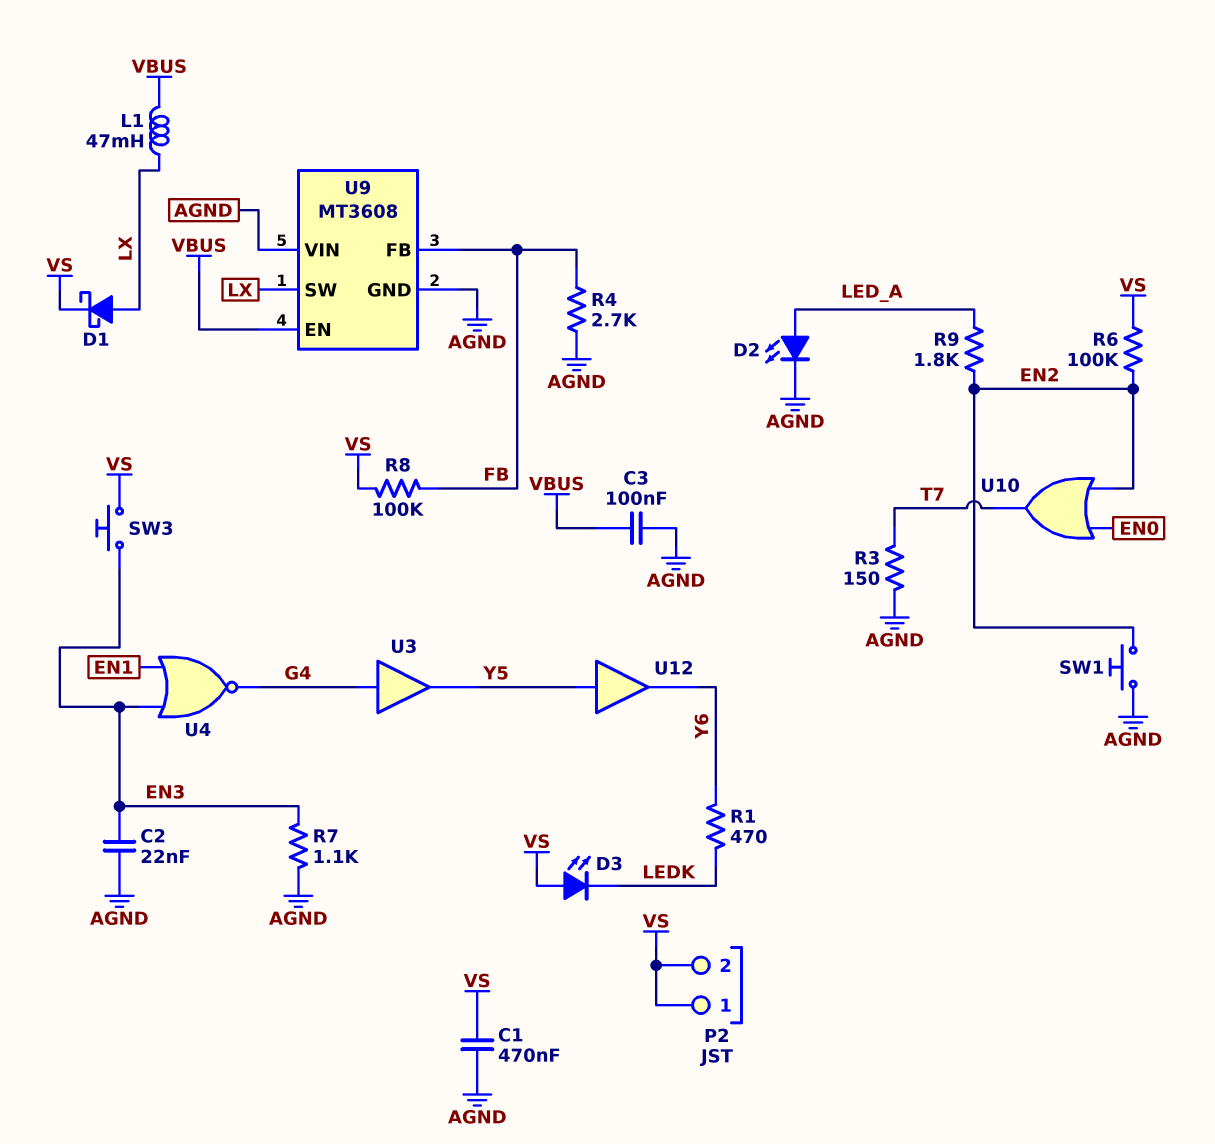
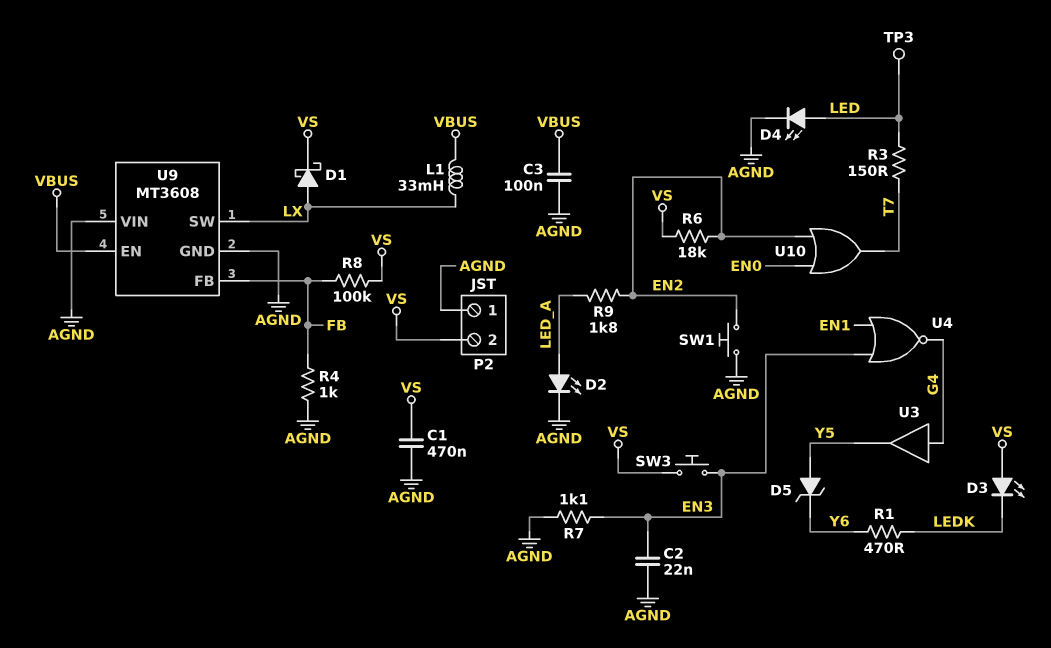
D4: none -> LED (A LED, K AGND)
D5: none -> zener (A Y5, K Y6)
L1: 47mH (LX, VBUS) -> 33mH (LX, VBUS)
P2 pin 1: VS -> AGND
R3: 150 (AGND, T7) -> 150 (LED, T7)
R4: 2.7k (AGND, FB) -> 1k (AGND, FB)
R6: 100k (EN2, VS) -> 18k (EN2, VS)
TP3: none -> test point (LED)
U12: buffer (in Y5, out Y6) -> none

